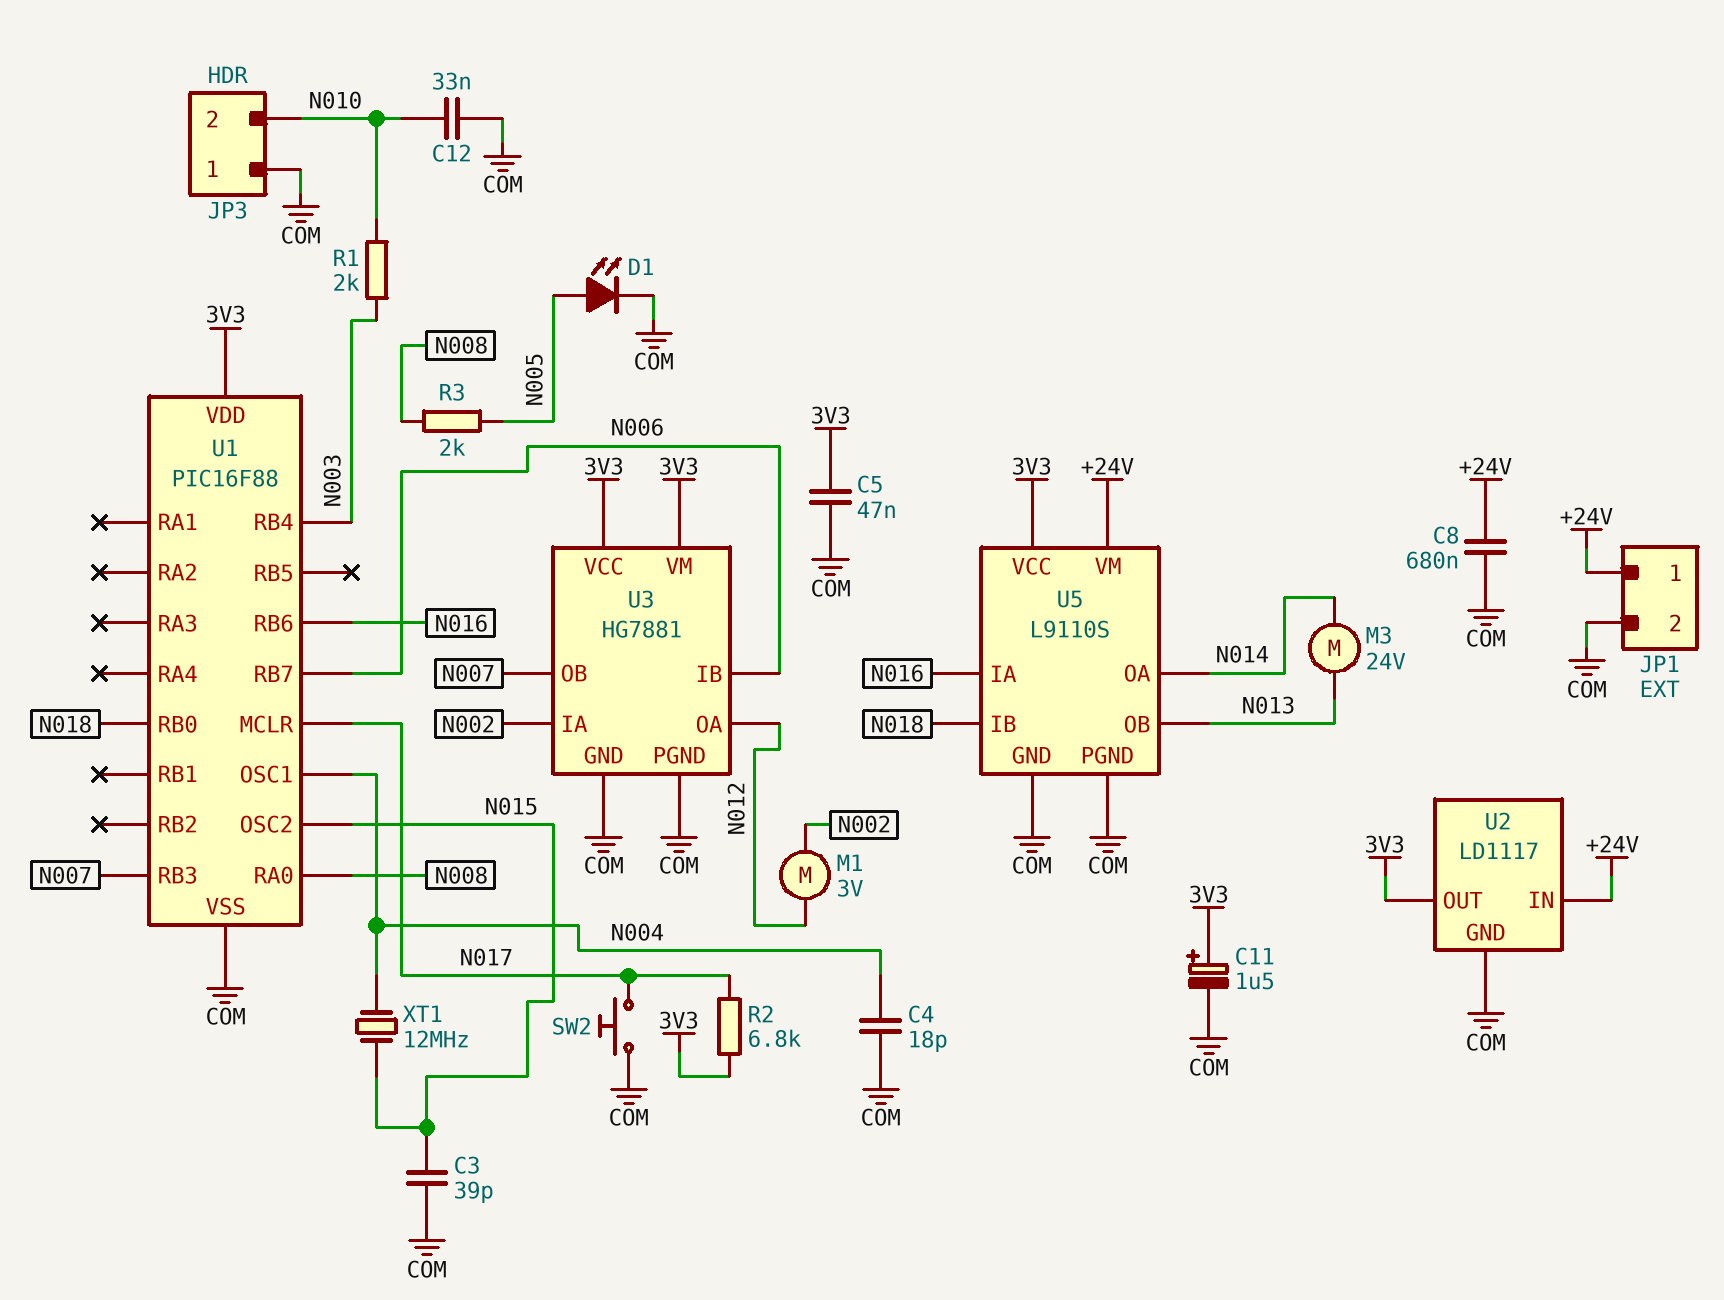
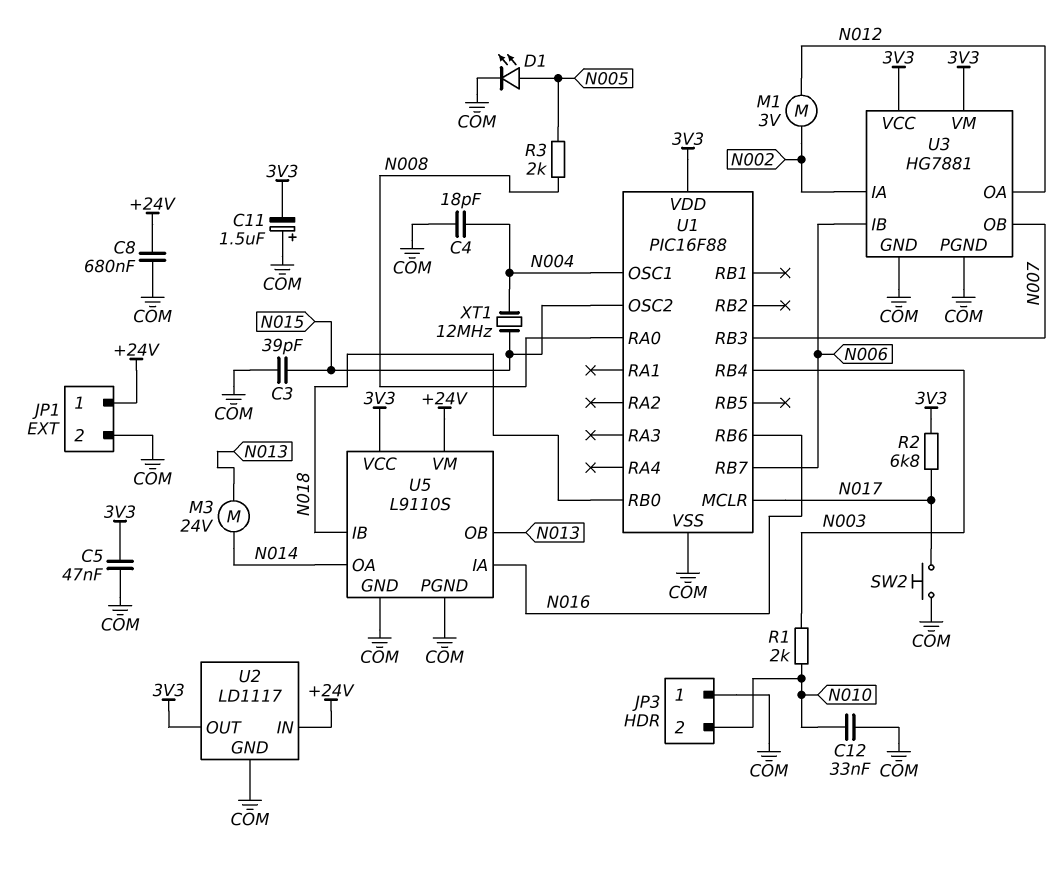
C11: 1.5uF (plus 3V3, minus COM) -> 1.5uF (plus COM, minus 3V3)

